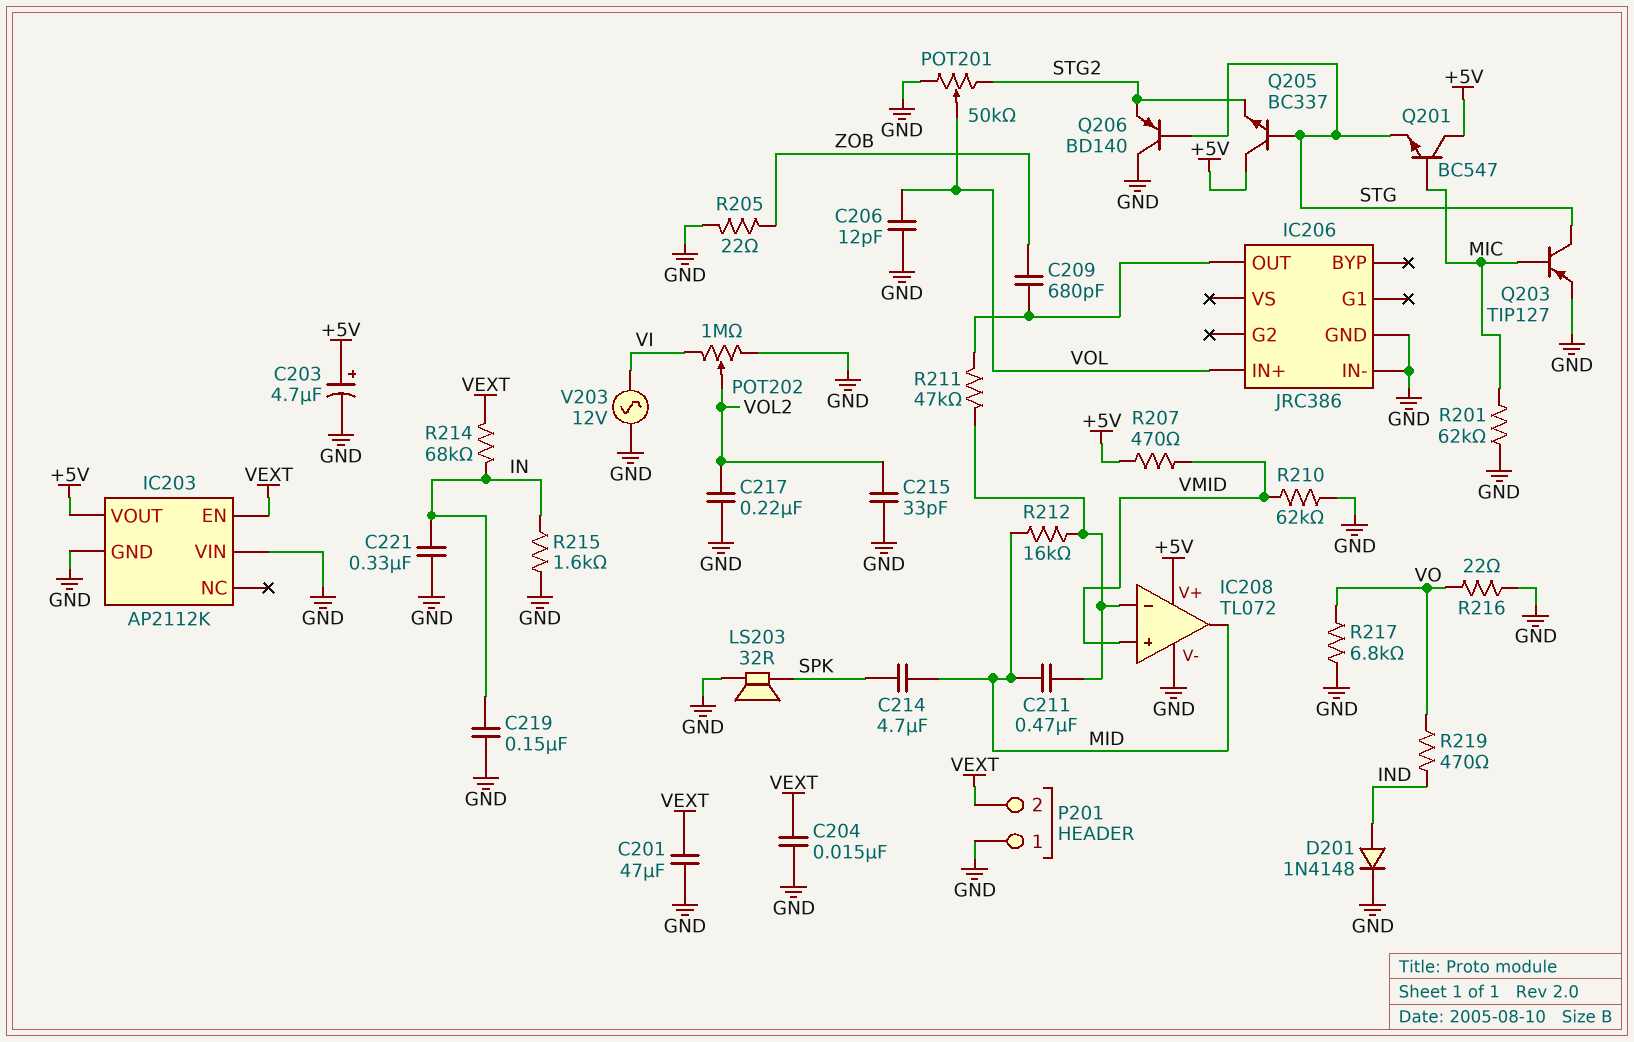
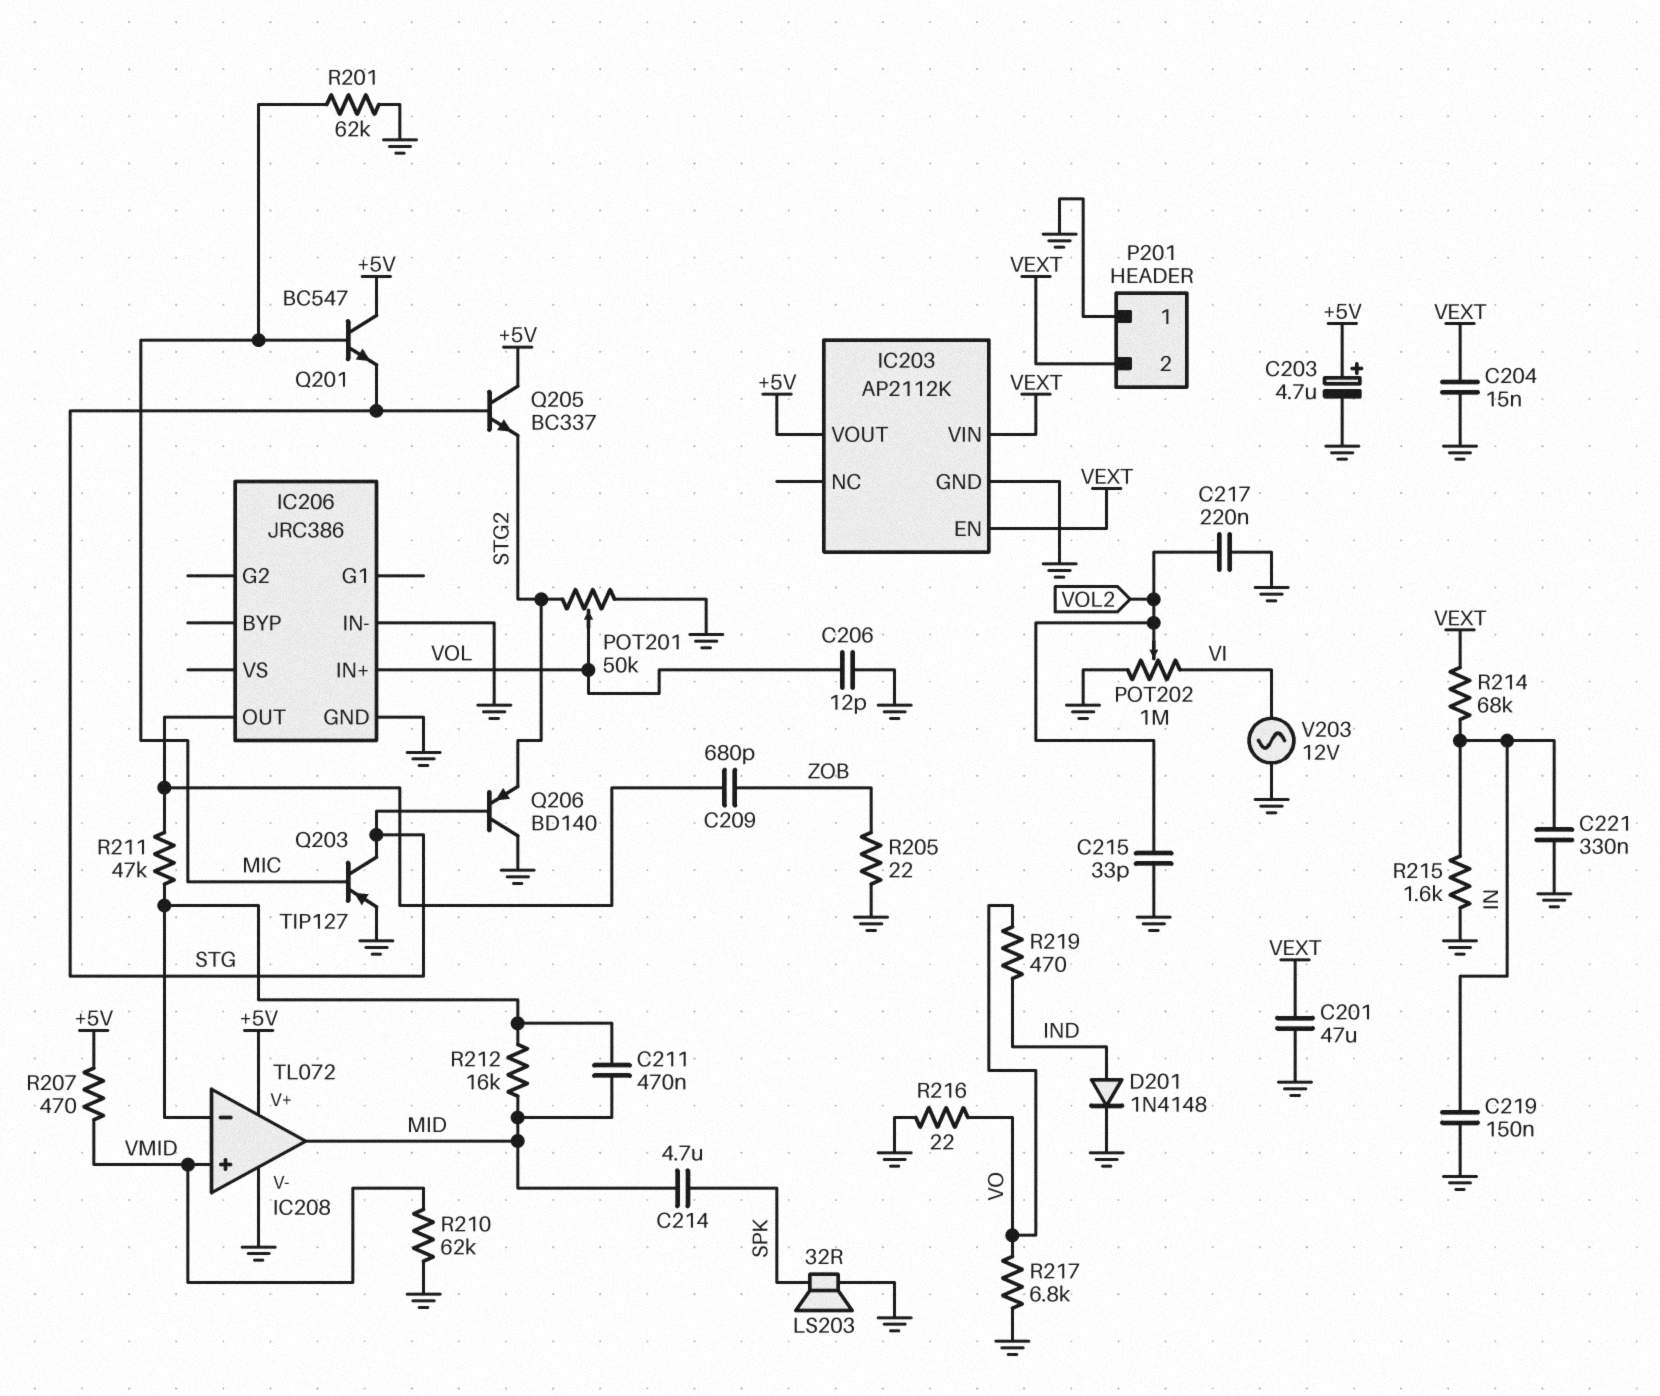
IC203 pin VIN: GND -> VEXT

